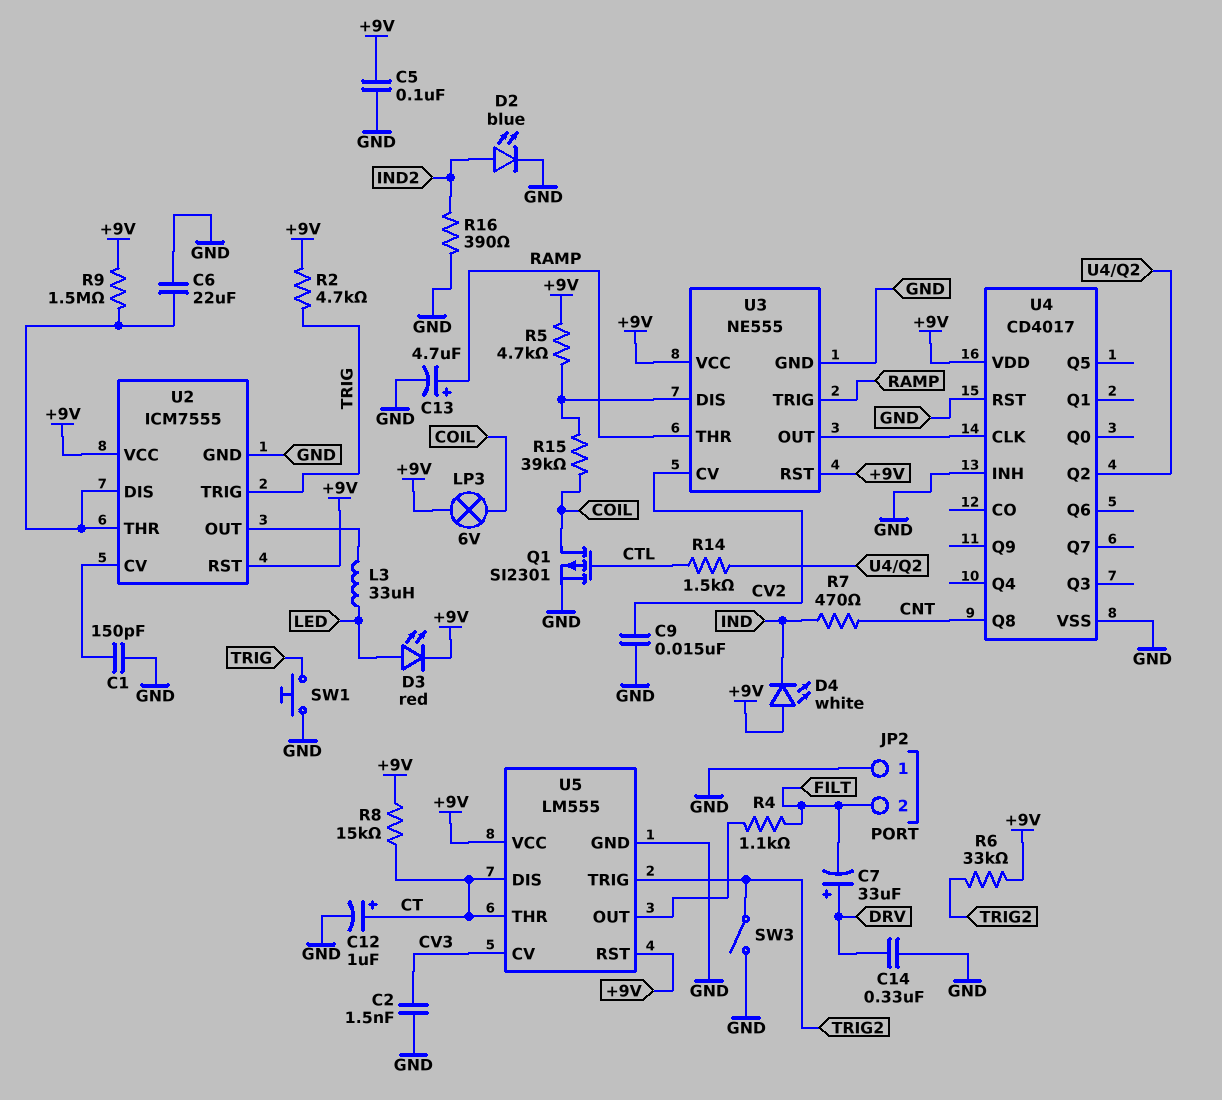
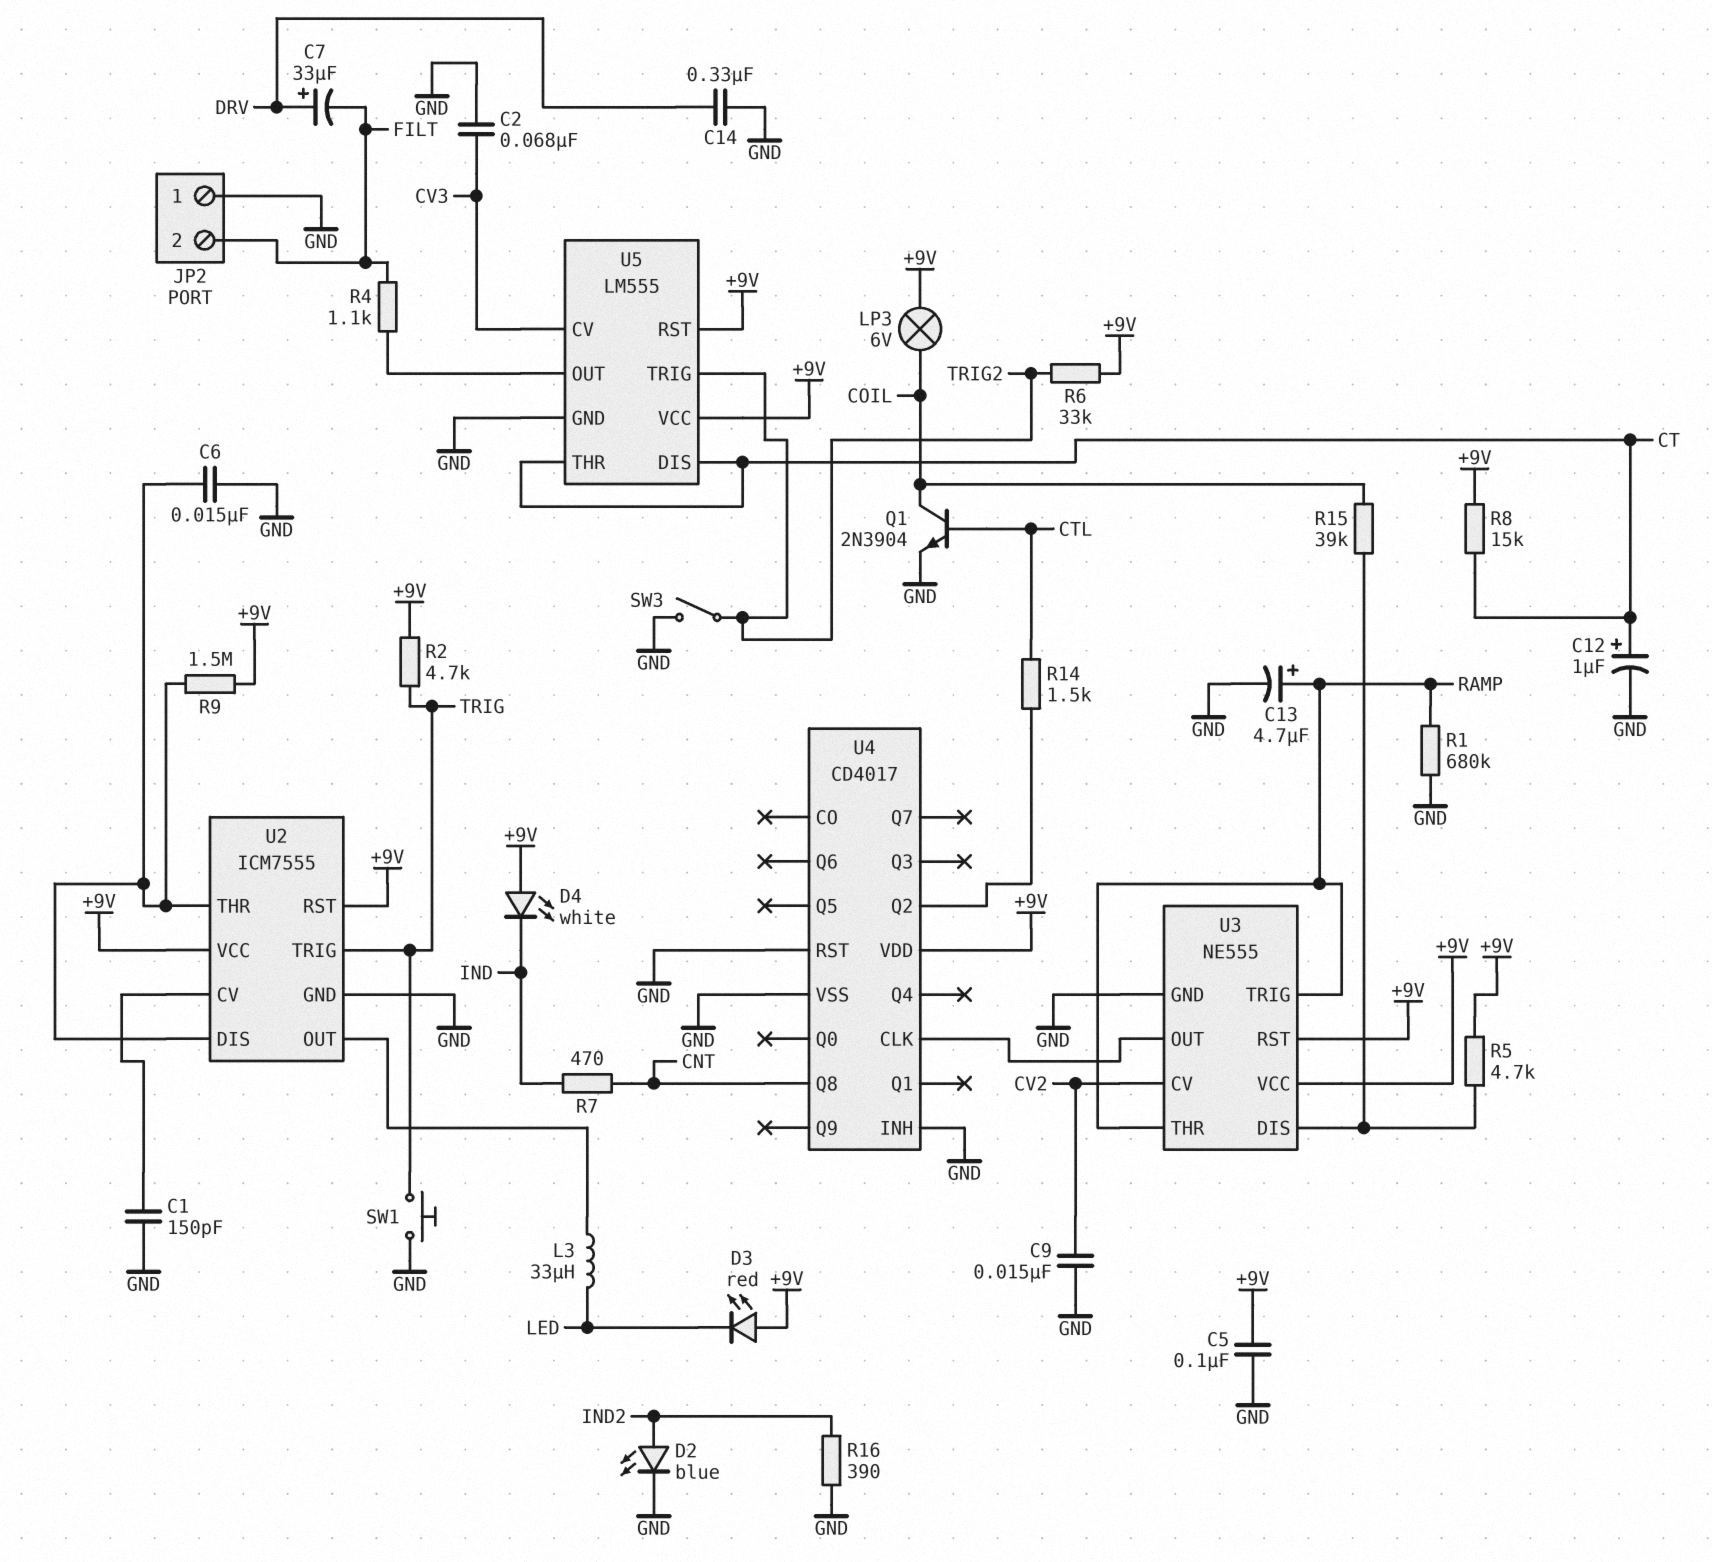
C2: 1.5nF (CV3, GND) -> 68nF (CV3, GND)
C6: 22uF (GND, U2/DIS) -> 15nF (GND, U2/DIS)
D3: LED red (A LED, K +9V) -> LED red (A +9V, K LED)
Q1: PMOS SI2301 (G CTL, D COIL, S GND) -> NPN 2N3904 (B CTL, C COIL, E GND)
R1: none -> 680k (GND, RAMP)

